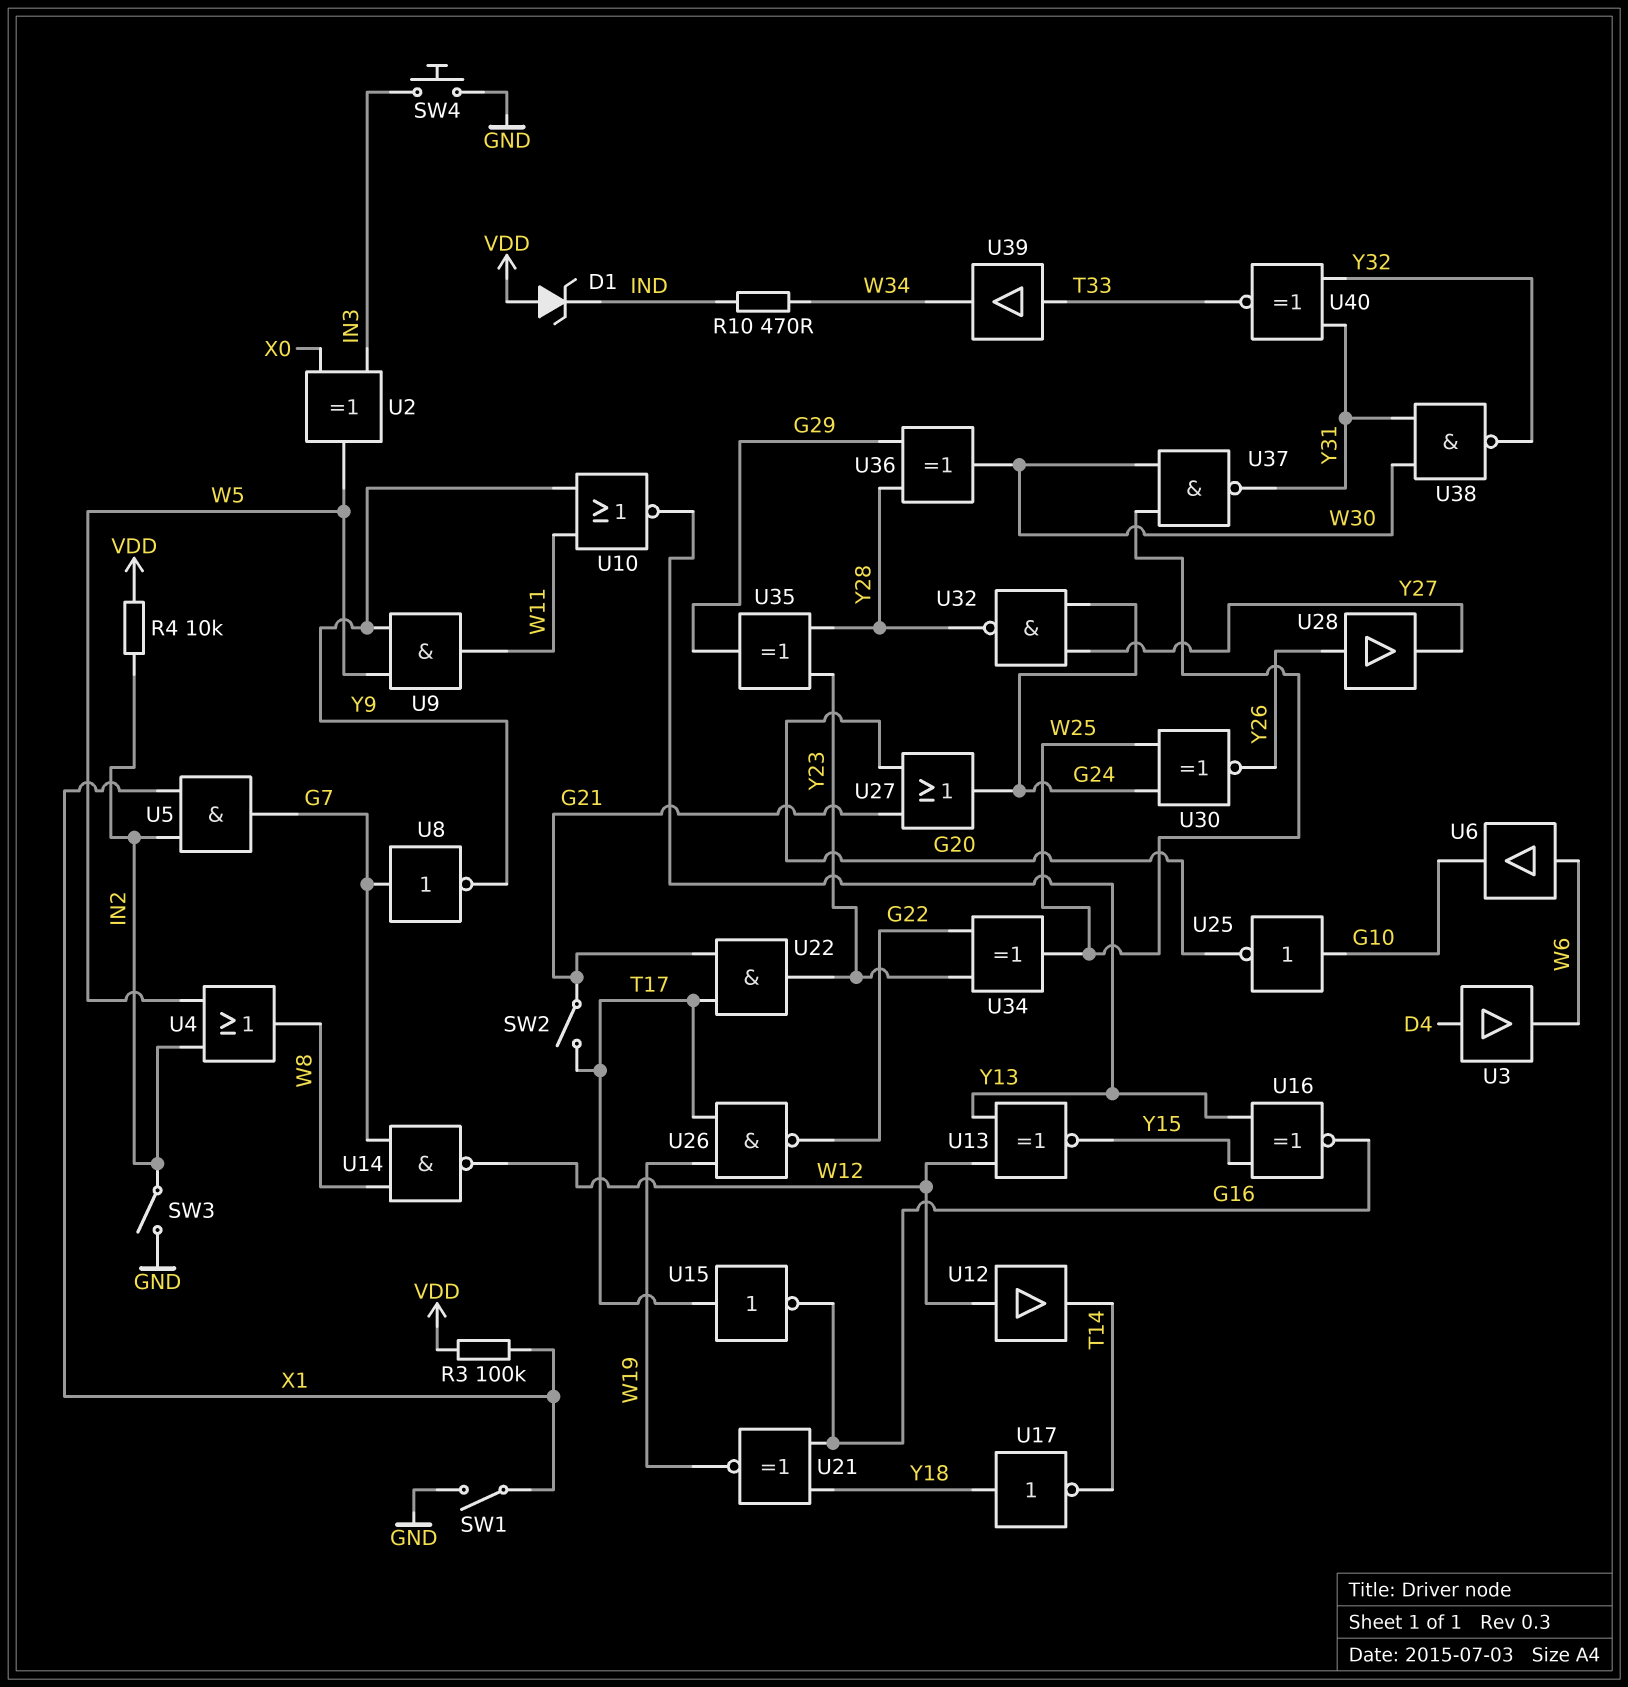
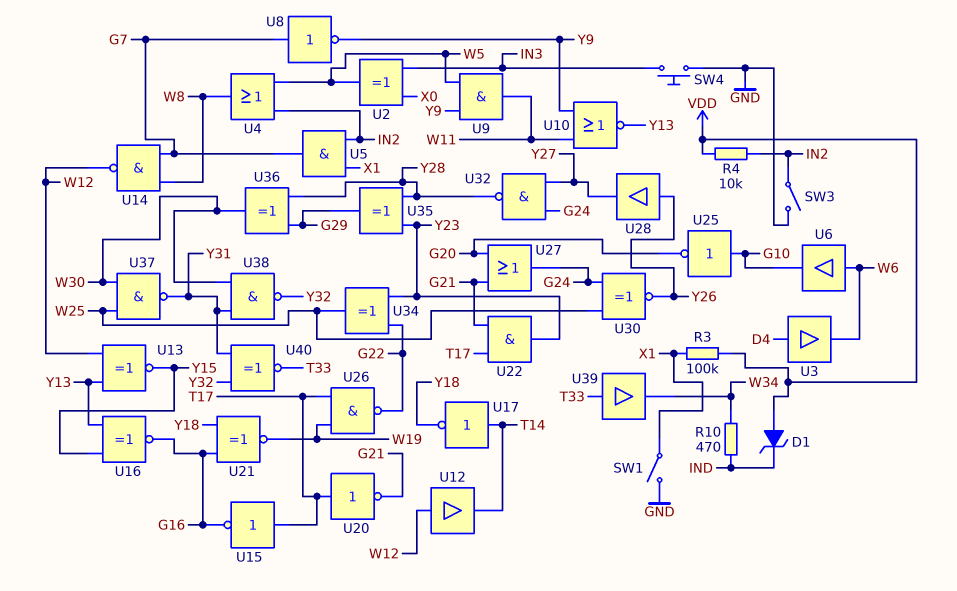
SW2: switch (G21, T17) -> none
U17: NOT (in Y18, out T14) -> NOT (in T14, out Y18)
U20: none -> NOT (in T17, out G21)

